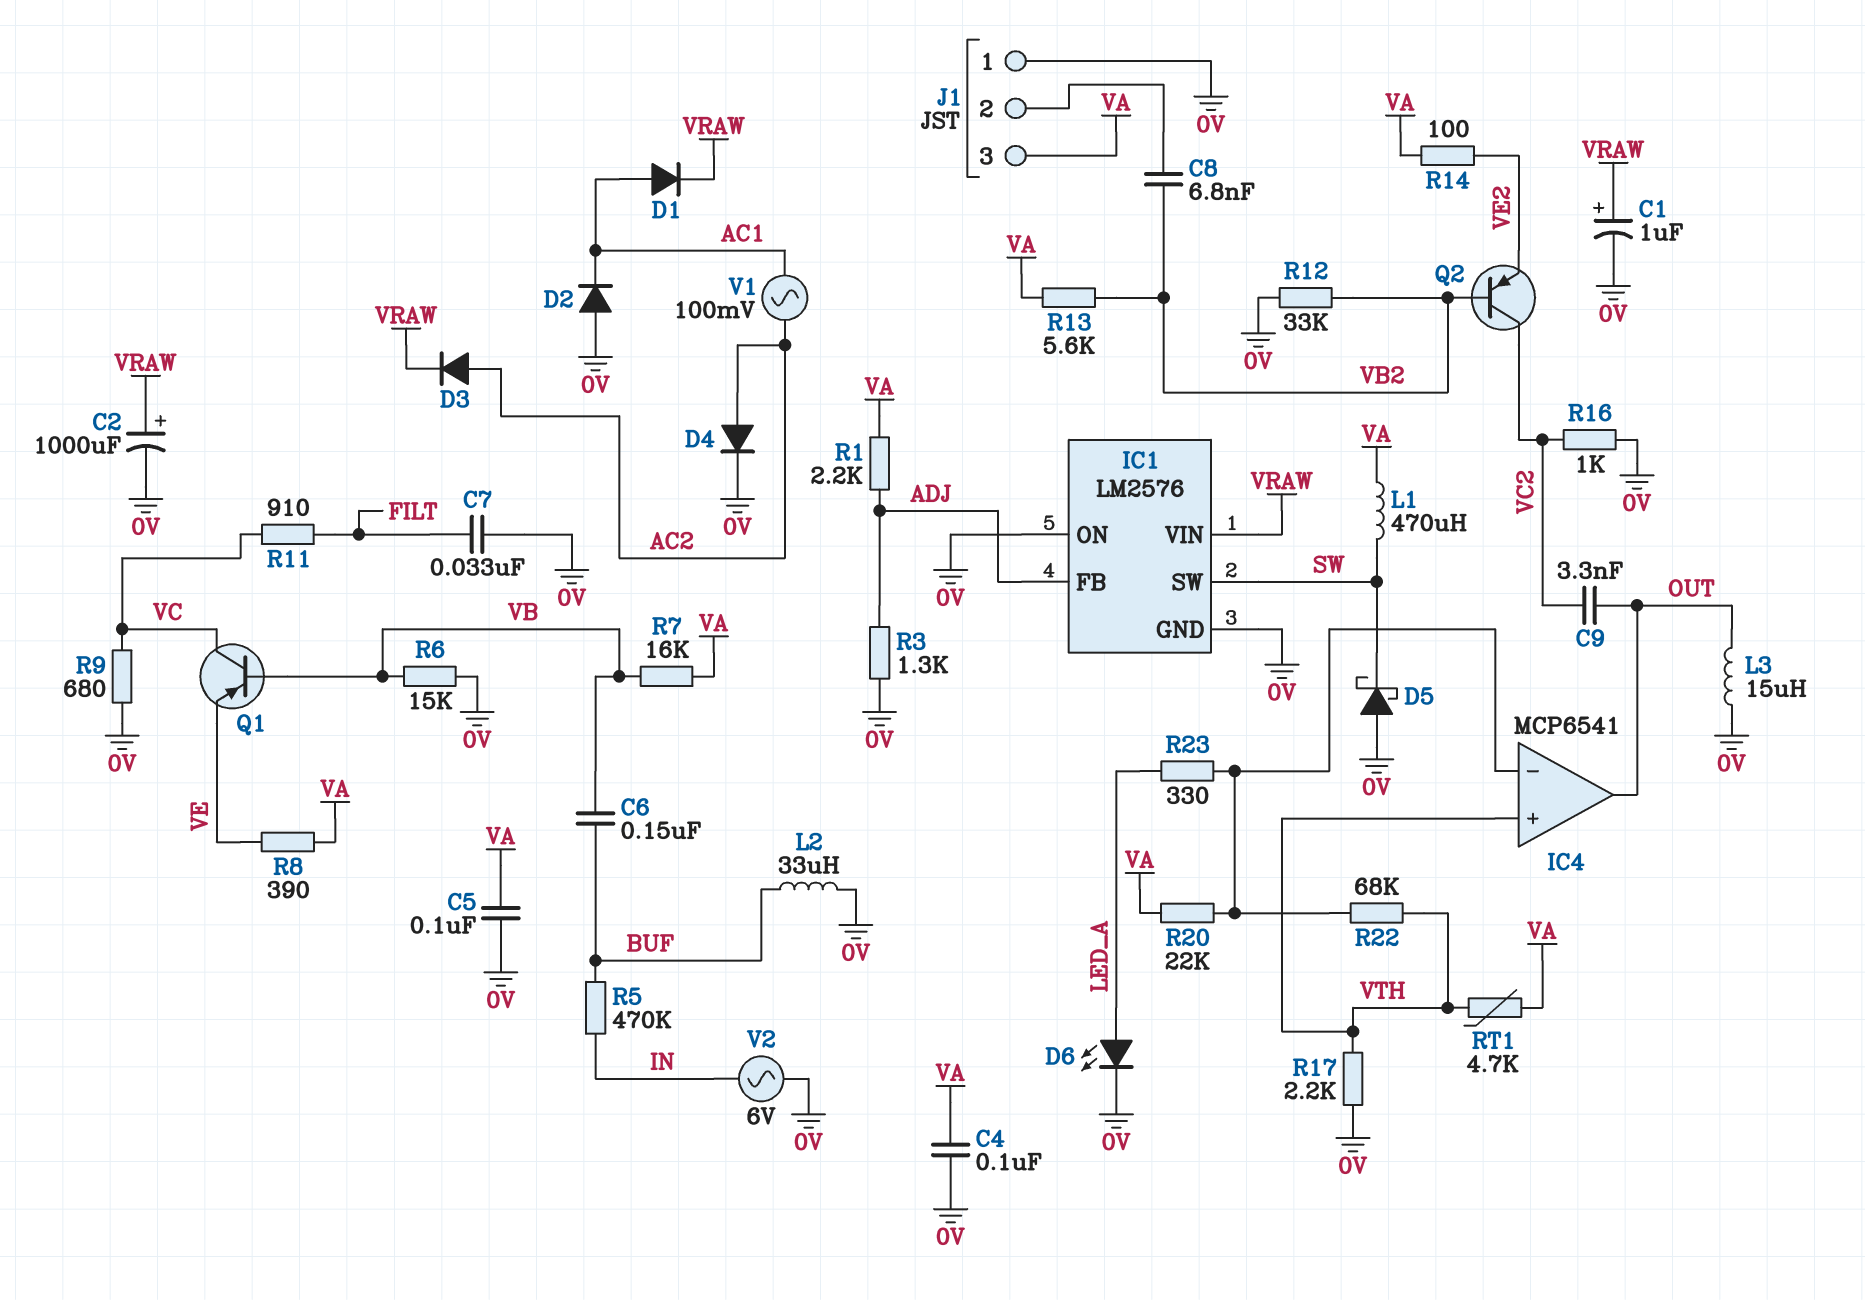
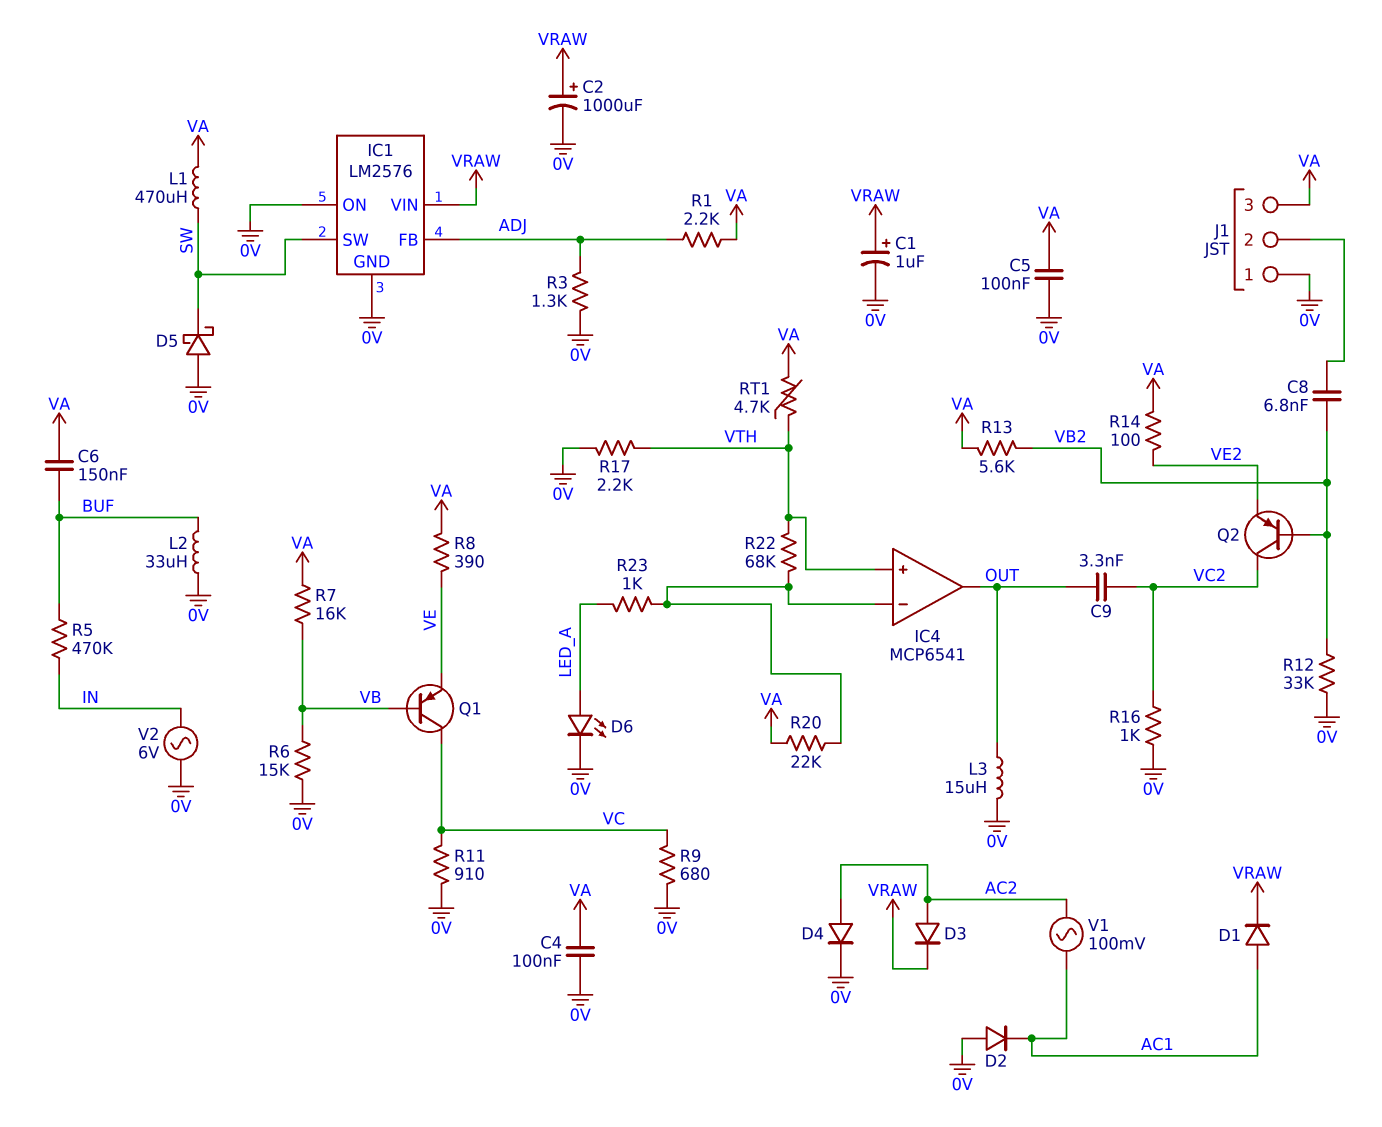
C6: 150nF (BUF, VB) -> 150nF (BUF, VA)
C7: 33nF (0V, FILT) -> none
R11: 910 (FILT, VC) -> 910 (0V, VC)
R23: 330 (IC4/in-, LED_A) -> 1k (IC4/in-, LED_A)

